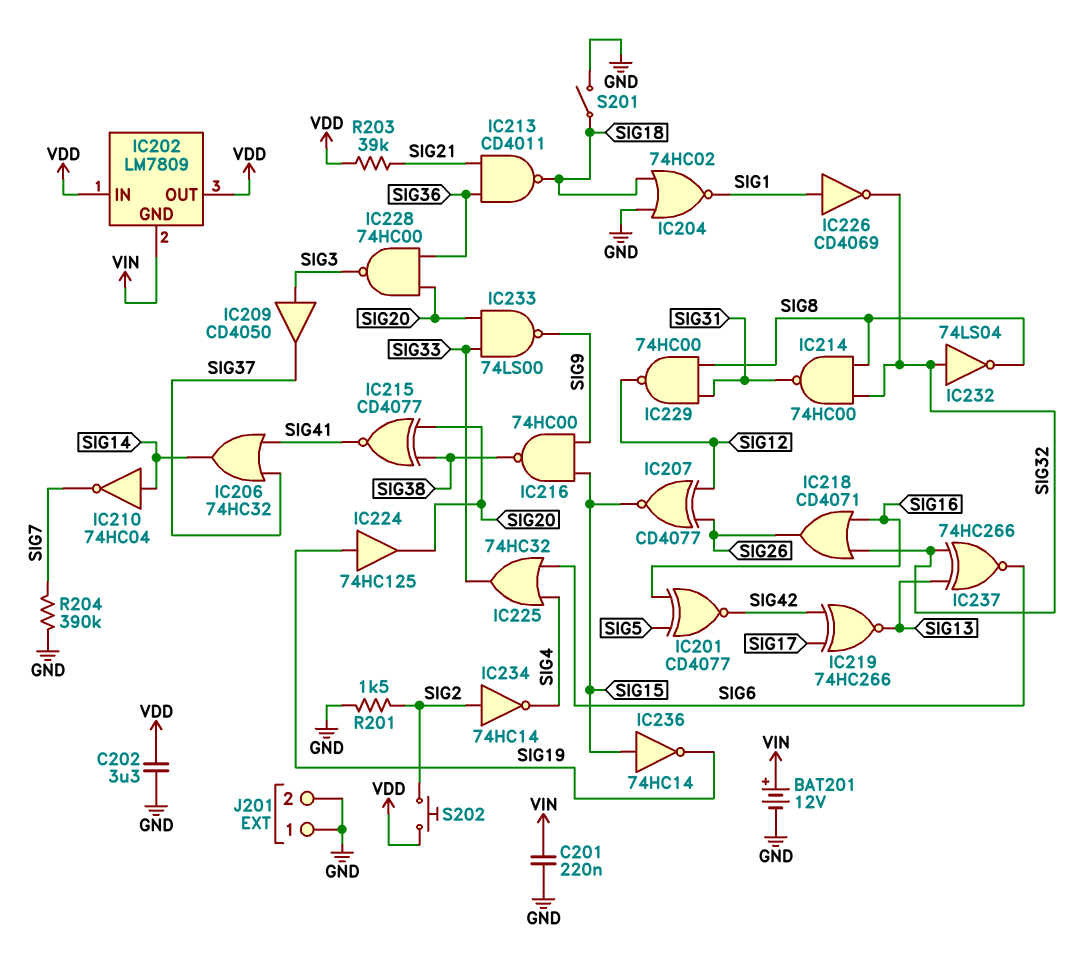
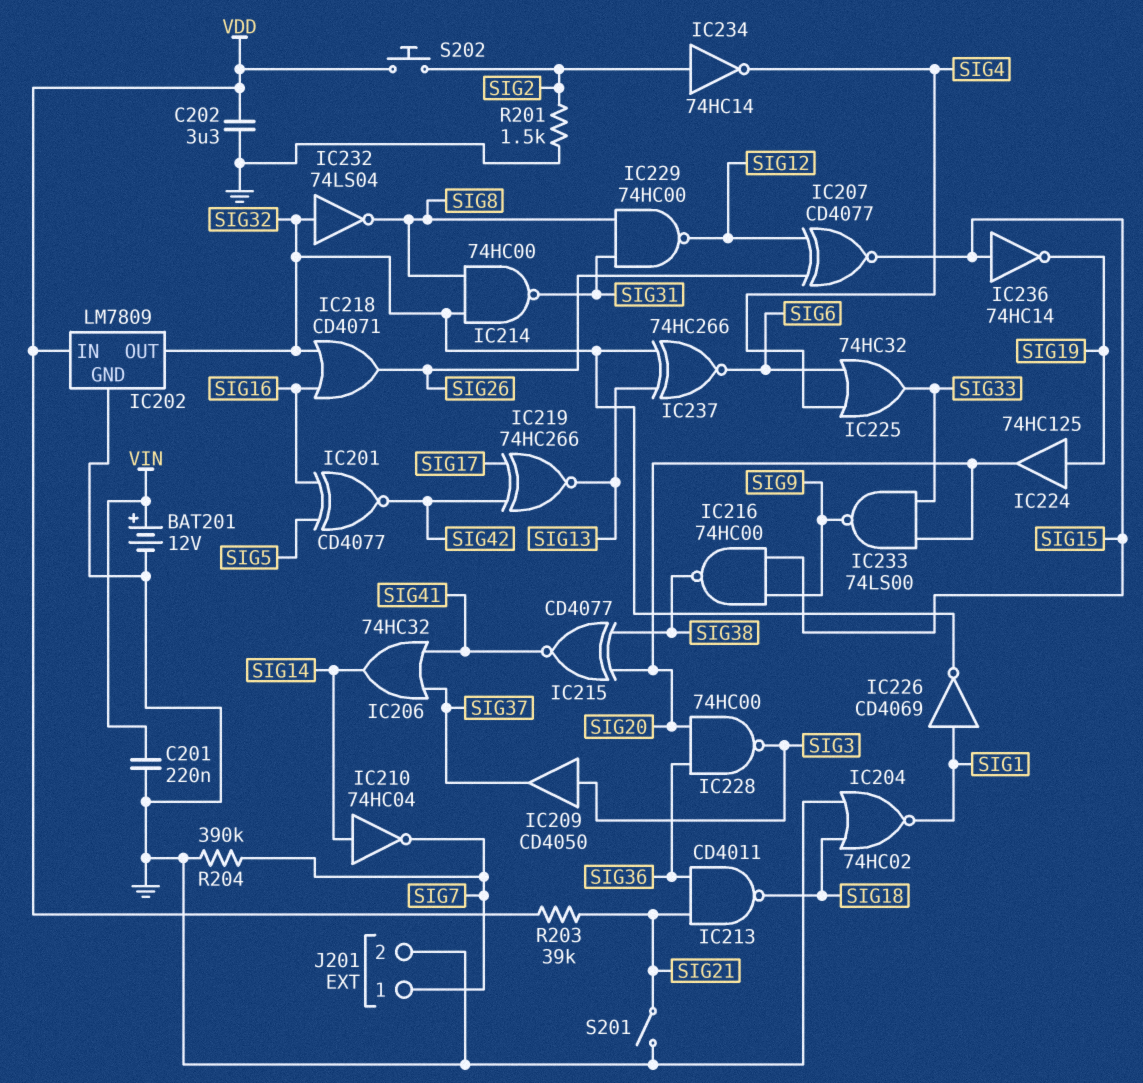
IC202 pin GND: VIN -> GND
IC202 pin OUT: VDD -> SIG32
J201 pin 1: GND -> SIG7
S201: switch (GND, SIG18) -> switch (GND, SIG21)

